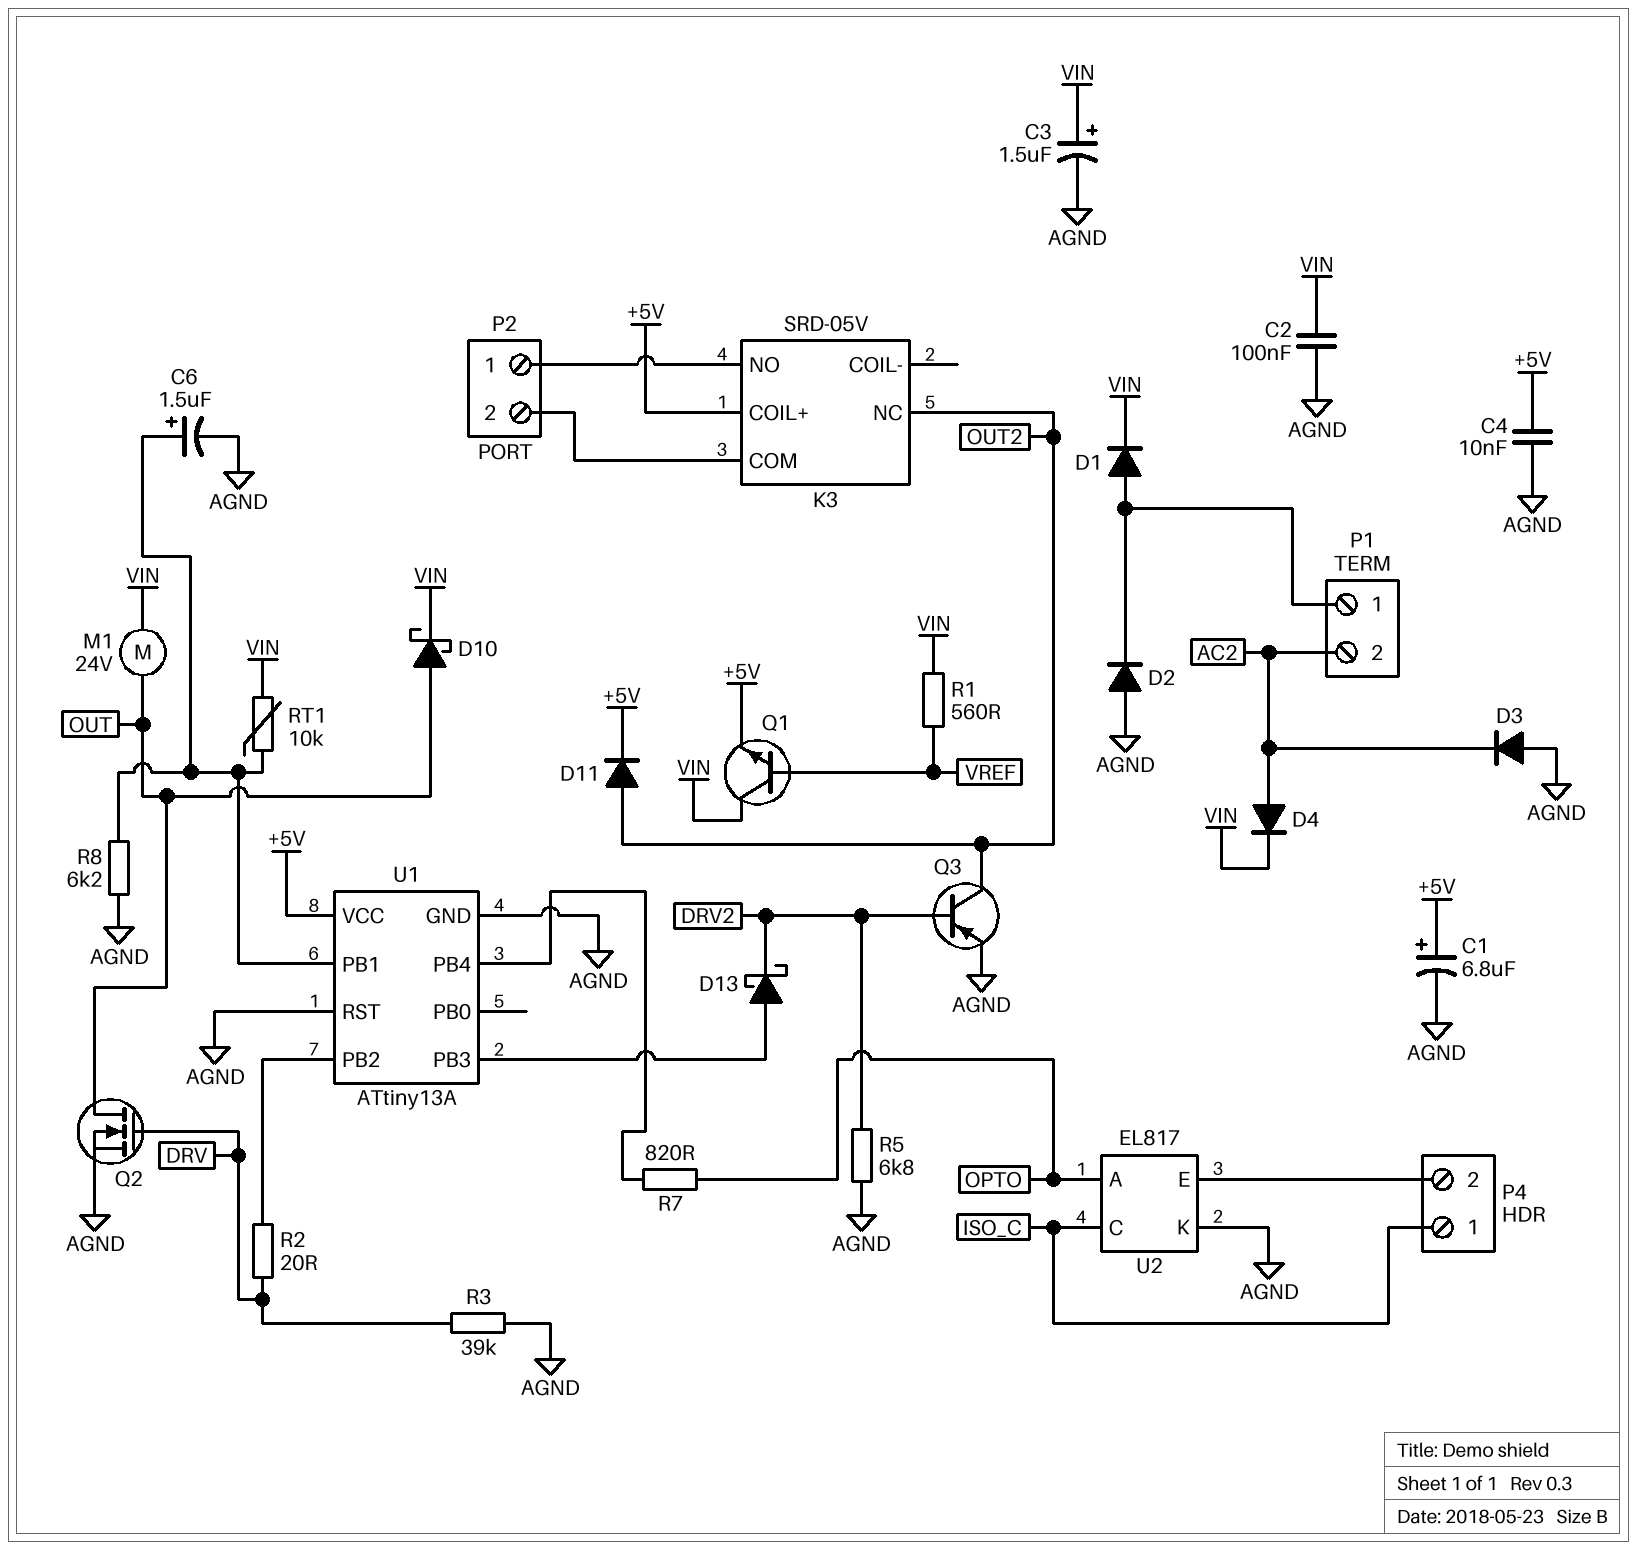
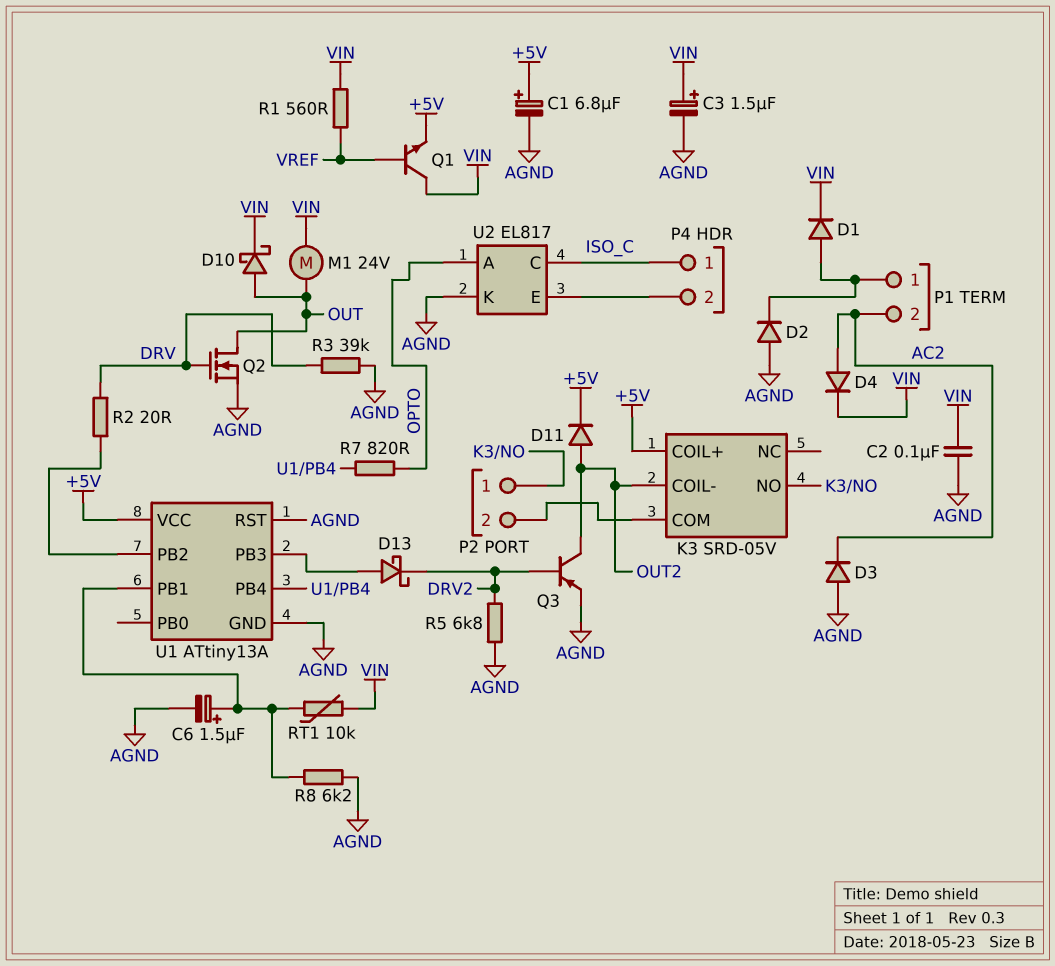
C4: 10nF (+5V, AGND) -> none
K3 pin COIL-: none -> OUT2
K3 pin NC: OUT2 -> none

